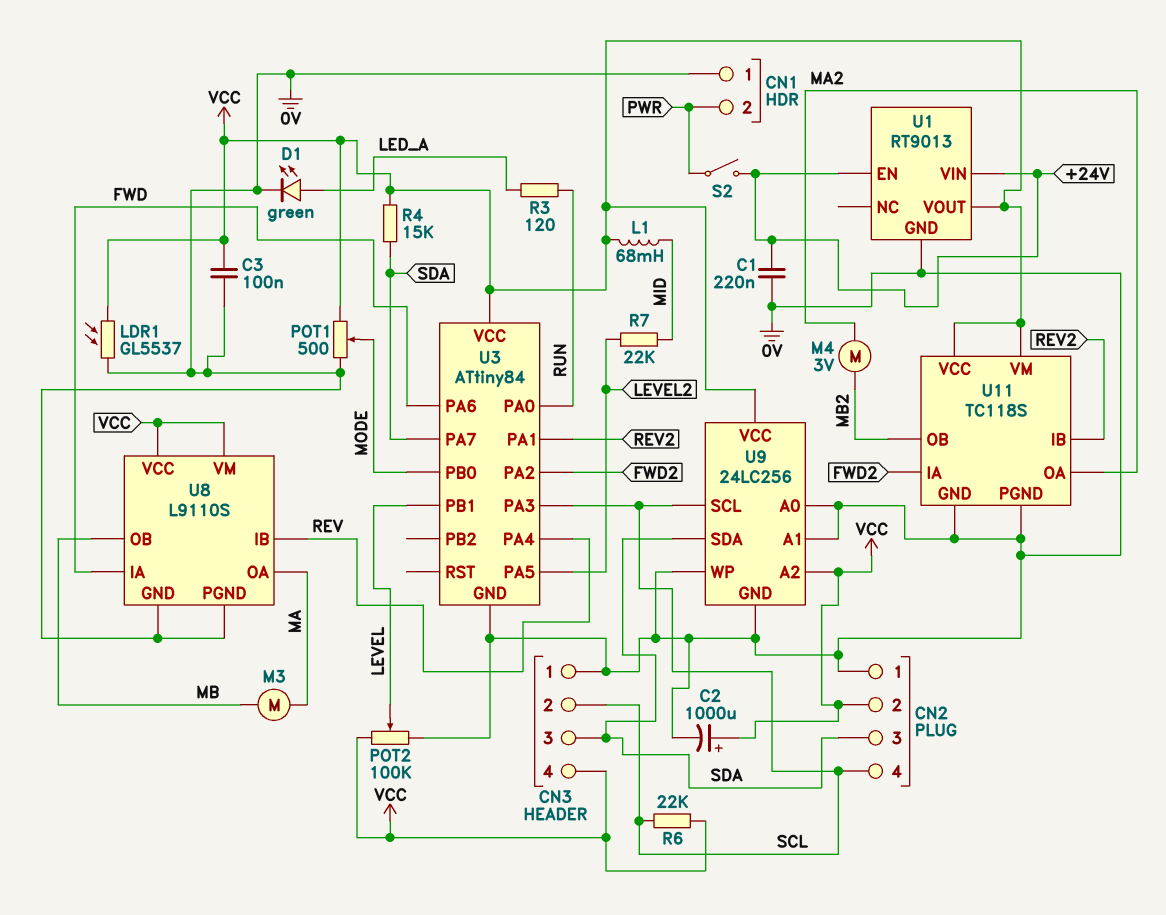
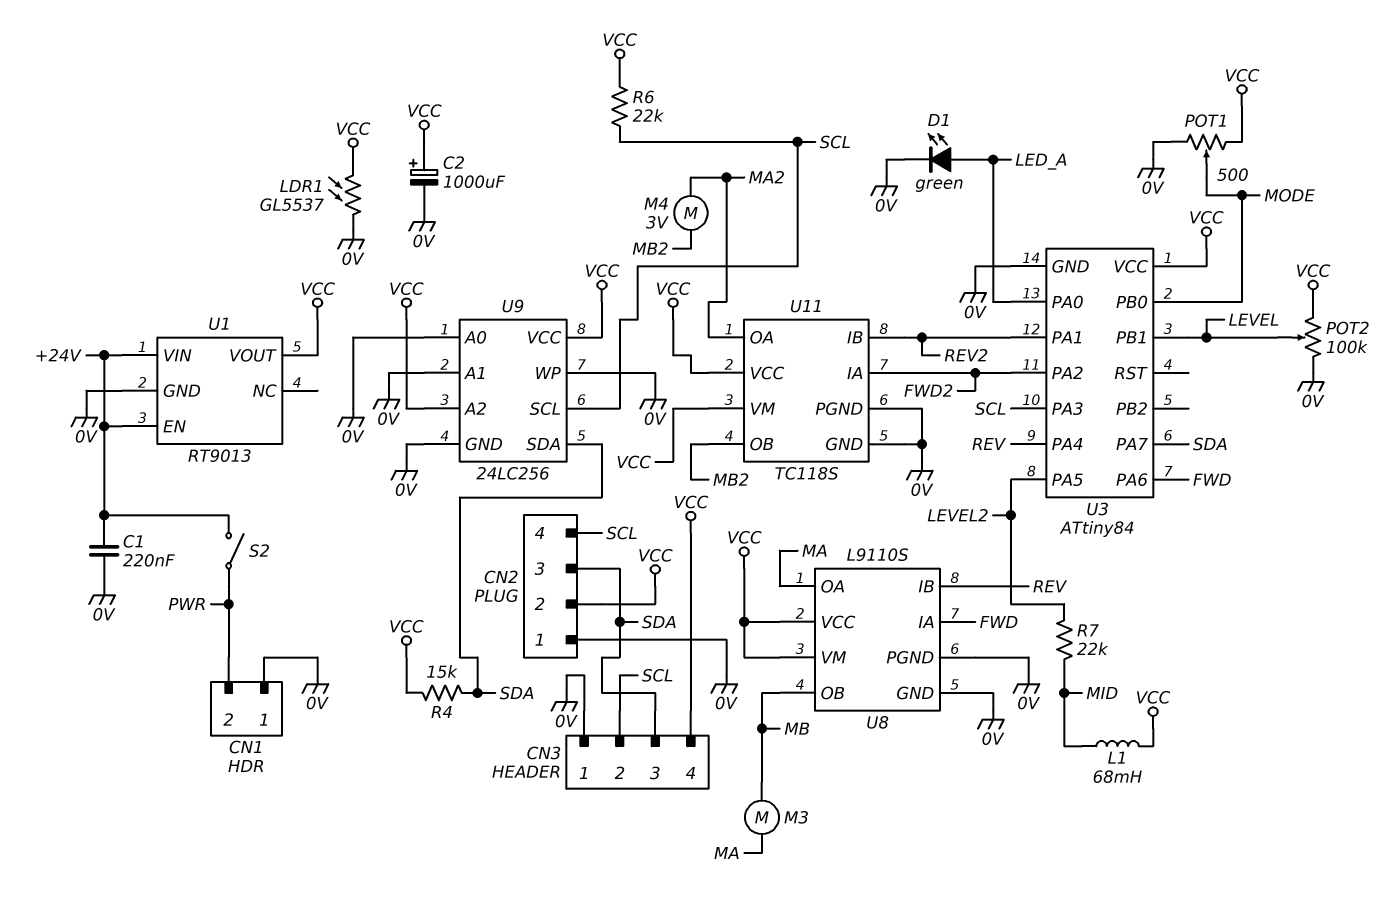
C3: 100nF (0V, VCC) -> none
R3: 120 (LED_A, RUN) -> none
U3 pin PA0: RUN -> LED_A

